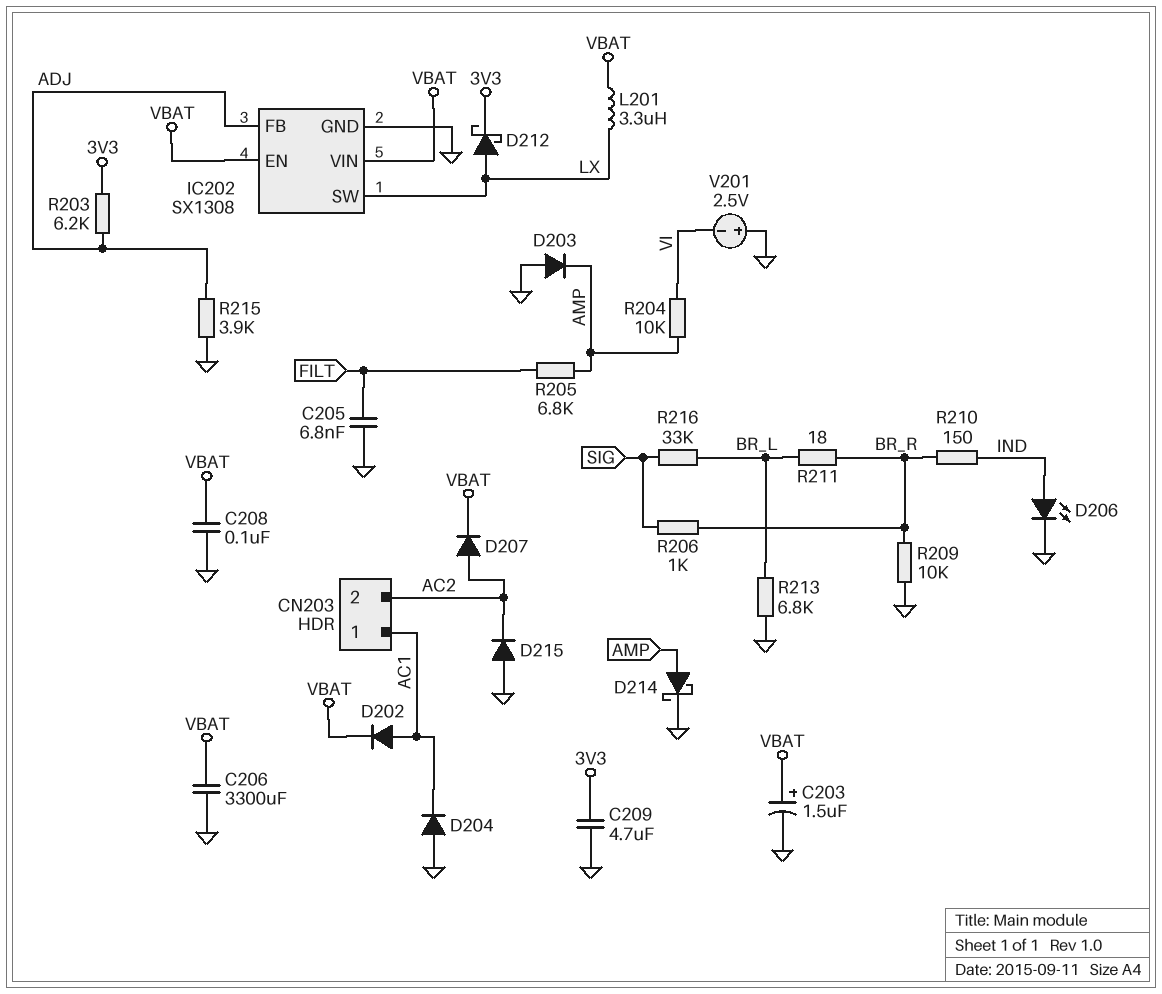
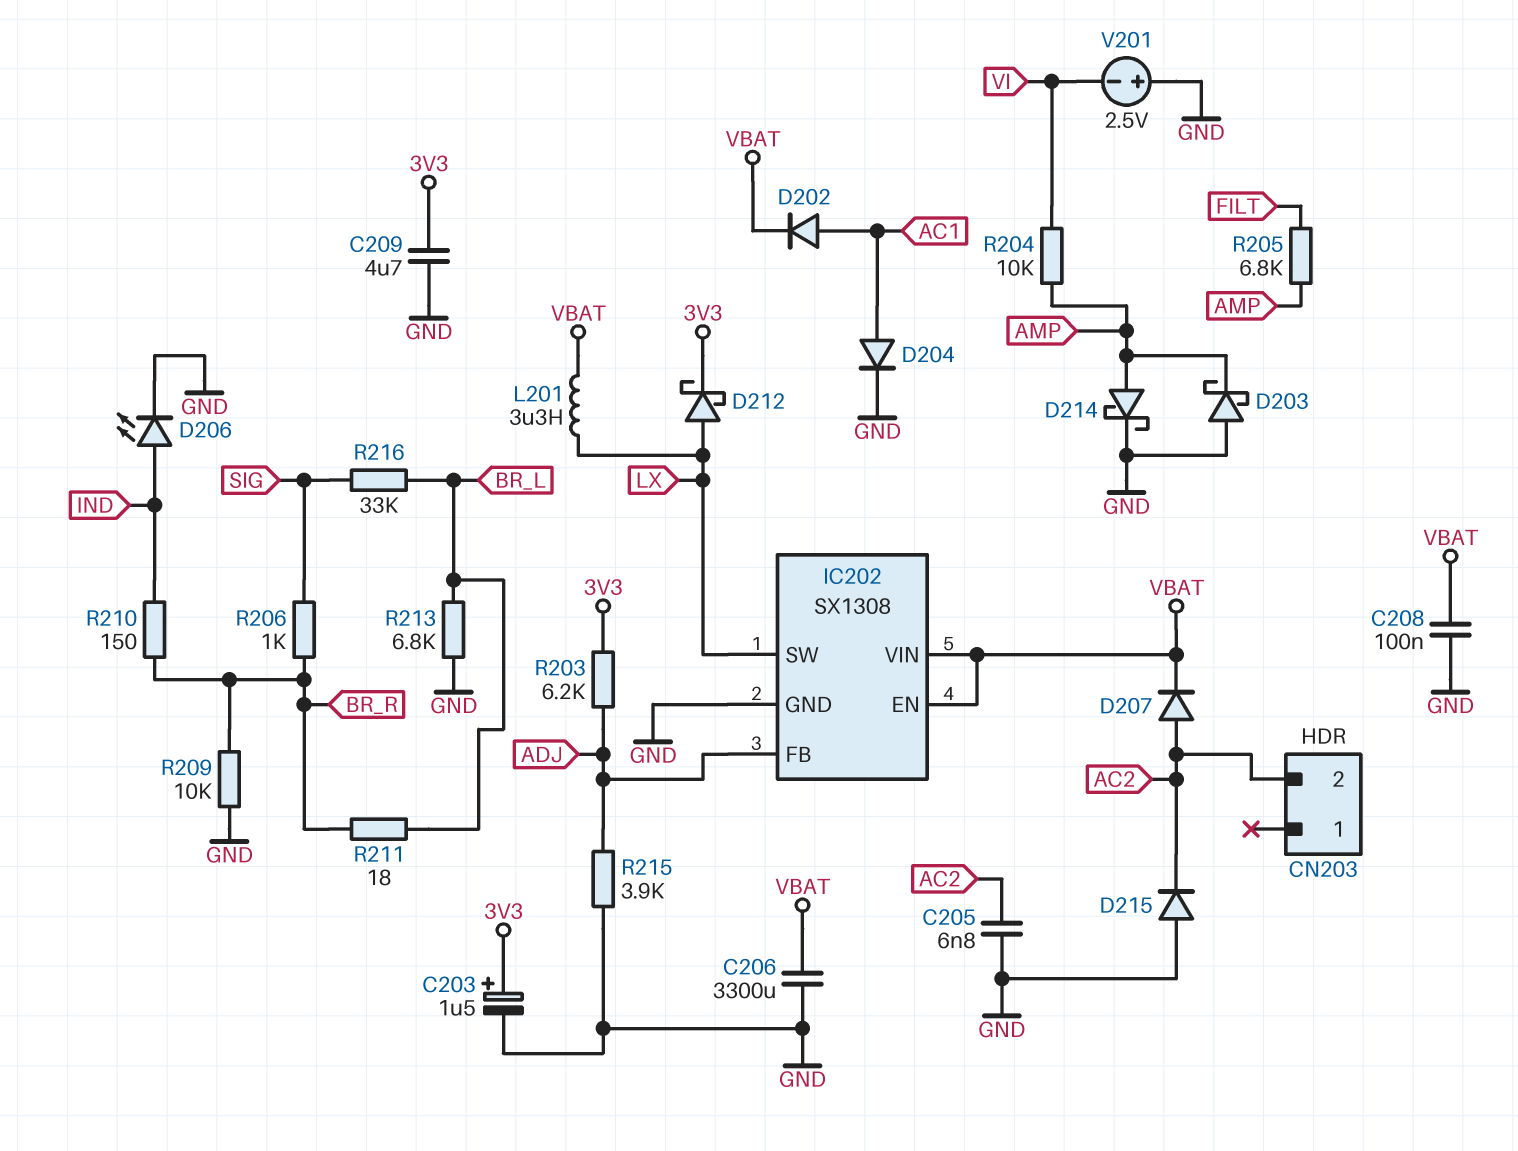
C203: 1.5uF (plus VBAT, minus GND) -> 1.5uF (plus 3V3, minus GND)
C205: 6.8nF (FILT, GND) -> 6.8nF (AC2, GND)
CN203 pin 1: AC1 -> none
D203: diode (A GND, K AMP) -> schottky (A GND, K AMP)
D204: diode (A GND, K AC1) -> diode (A AC1, K GND)

